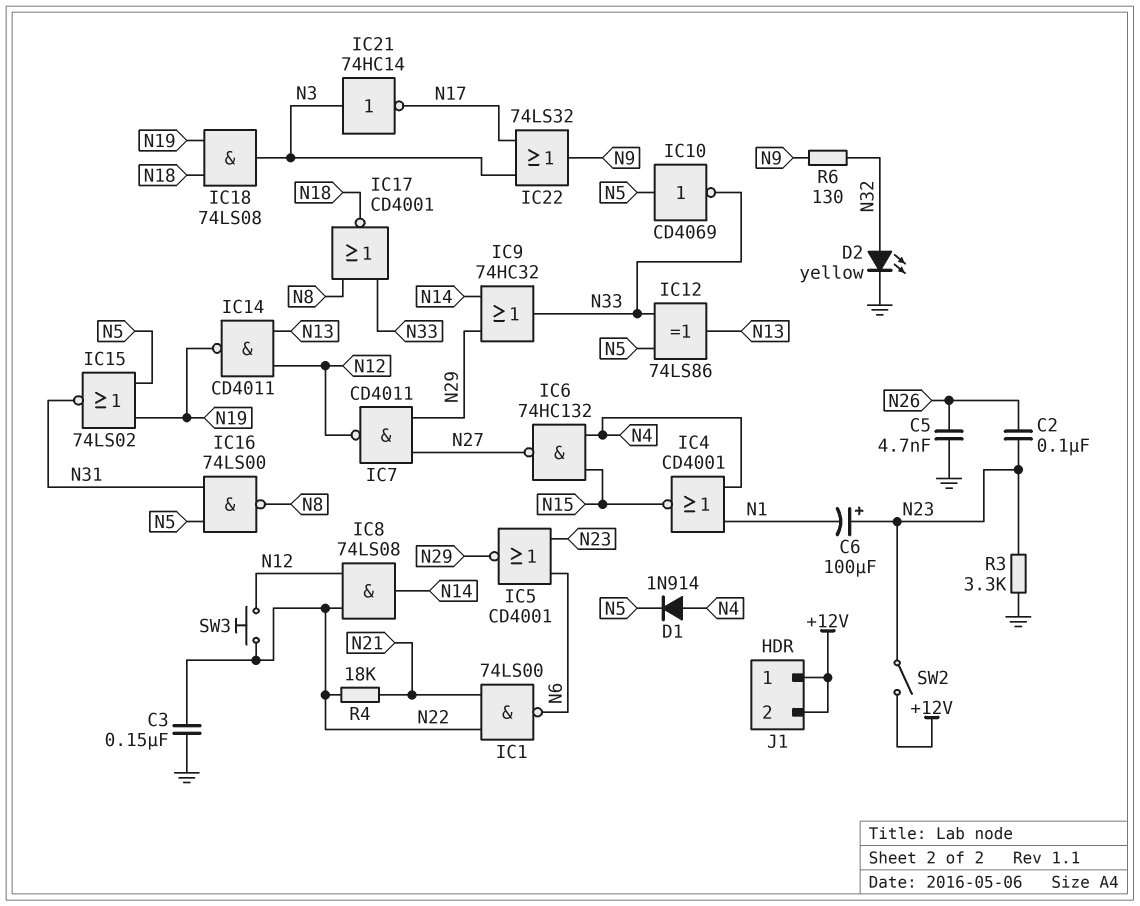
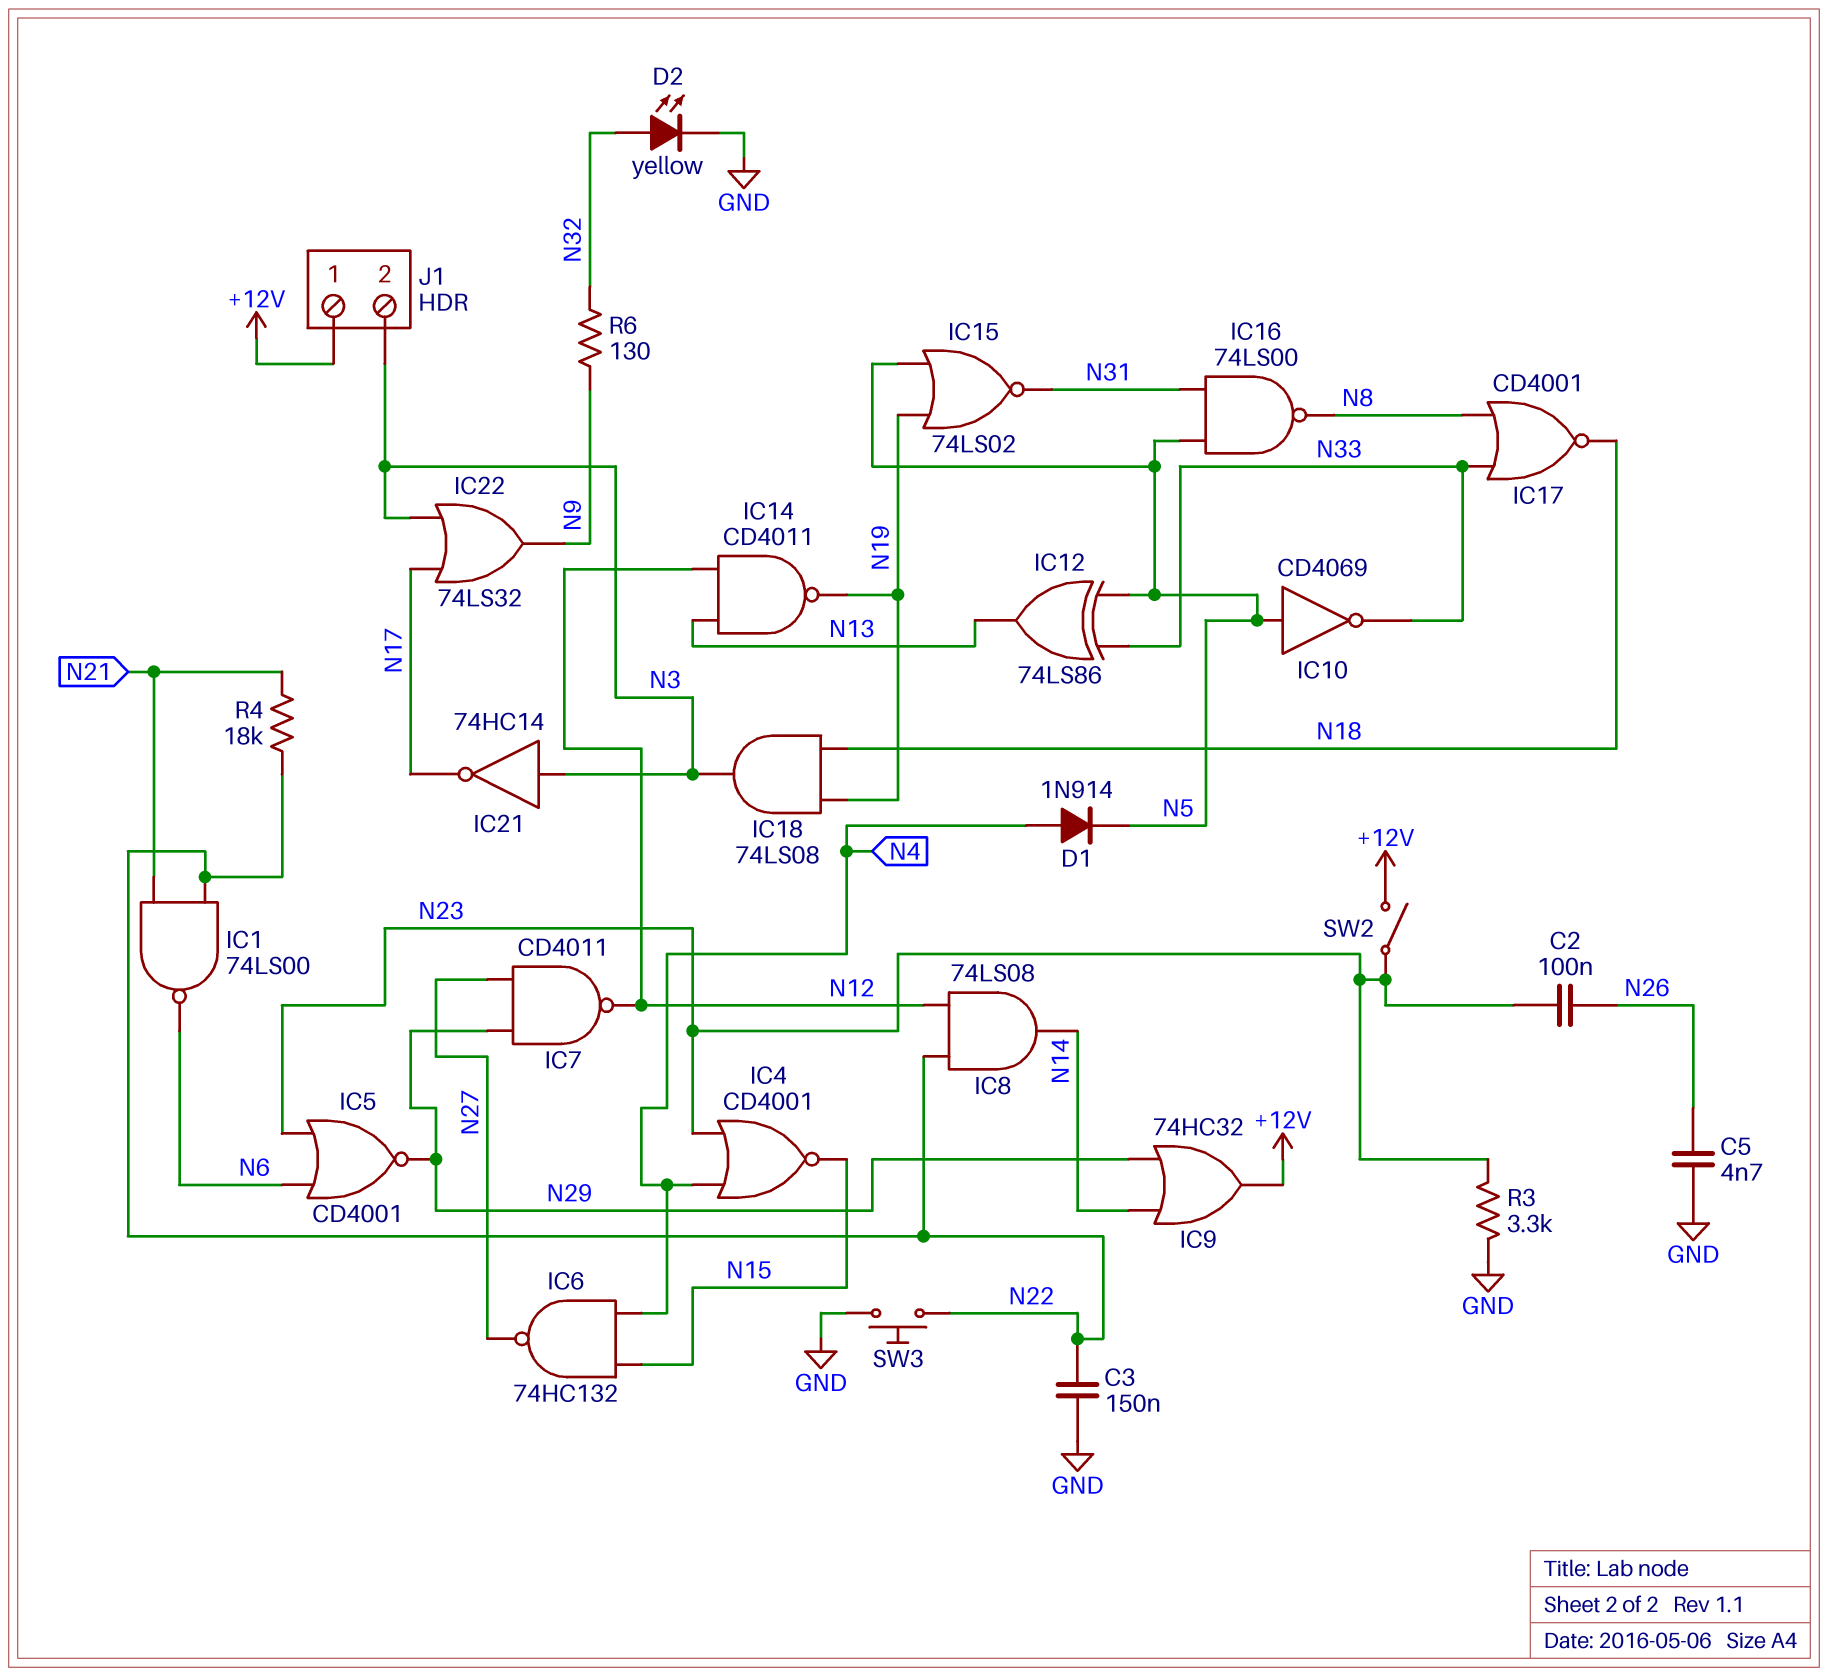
C6: 100uF (plus N23, minus N1) -> none
IC4: NOR CD4001 (in N1, in N4, out N15) -> NOR CD4001 (in N4, in N23, out N15)
IC9: OR 74HC32 (in N14, in N29, out N33) -> OR 74HC32 (in N14, in N29, out +12V)
J1 pin 2: +12V -> N3
SW3: button (N12, N22) -> button (GND, N22)

